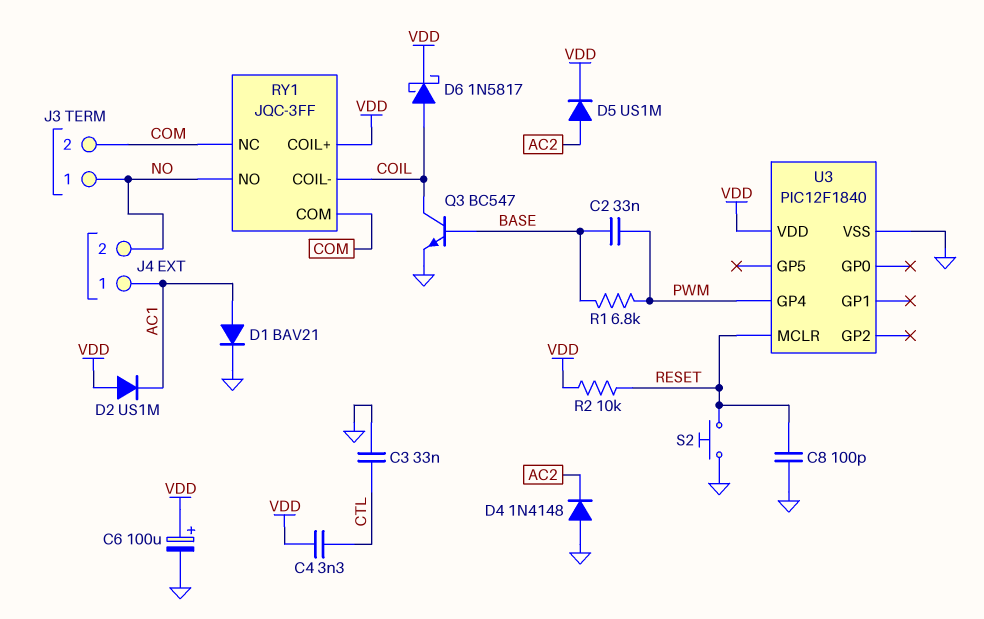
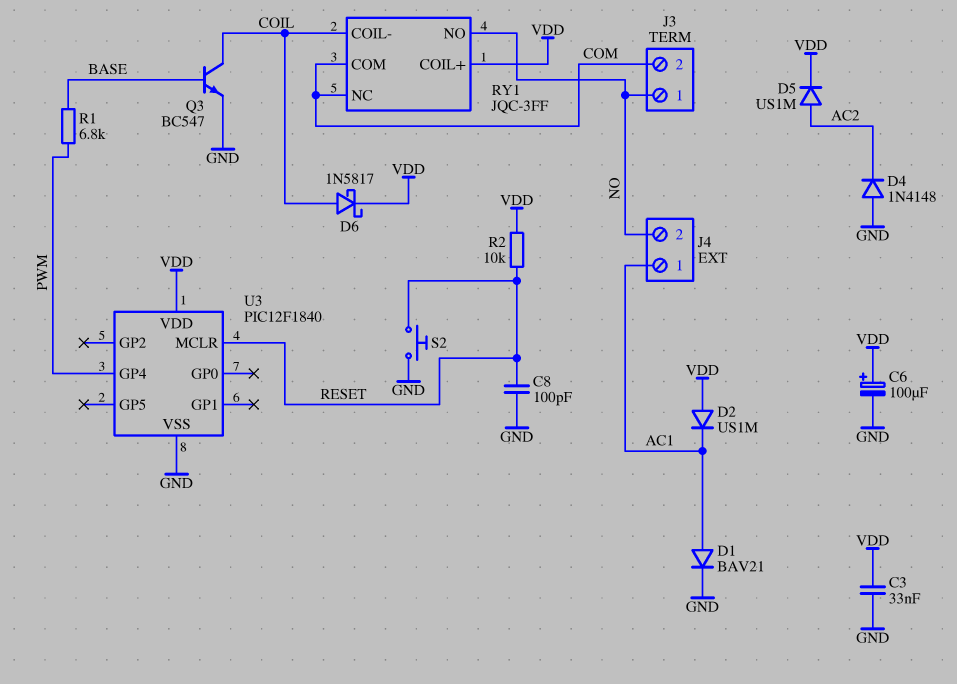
C2: 33nF (BASE, PWM) -> none
C3: 33nF (CTL, GND) -> 33nF (GND, VDD)
C4: 3.3nF (CTL, VDD) -> none

